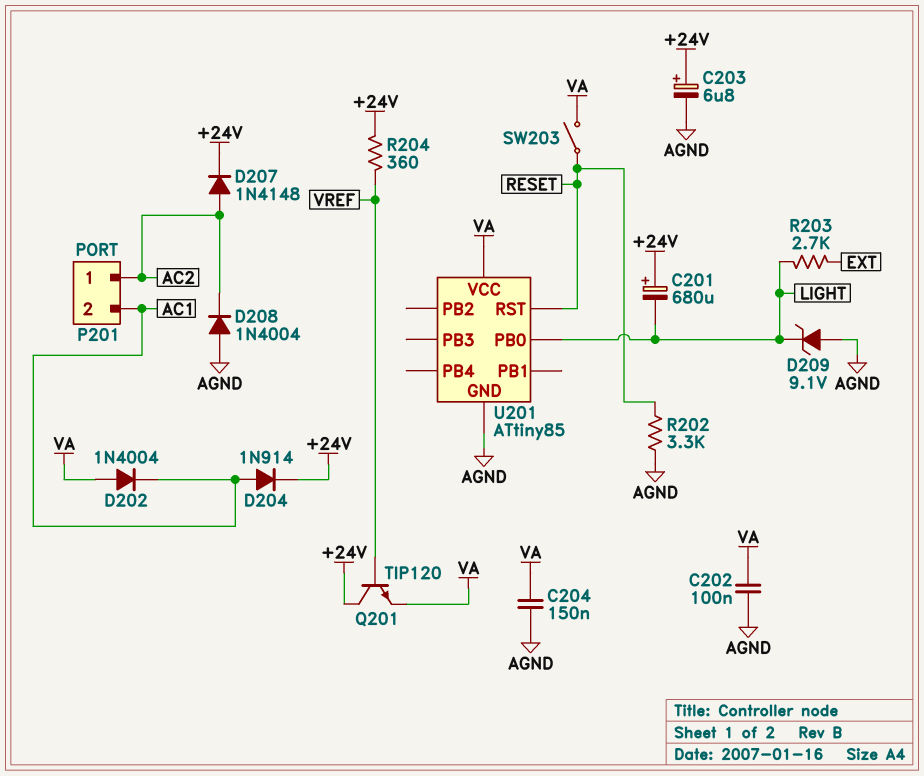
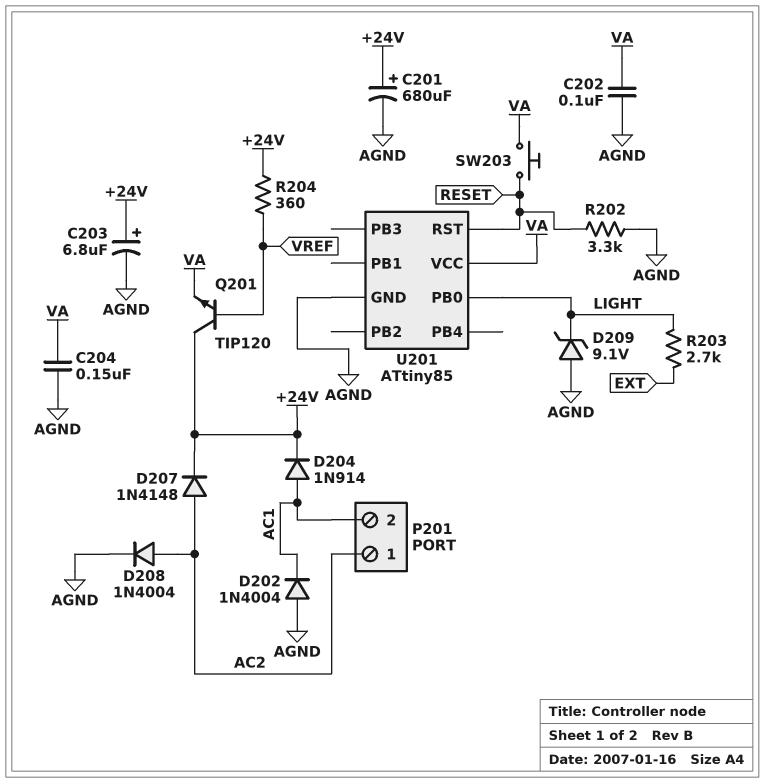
C201: 680uF (plus +24V, minus LIGHT) -> 680uF (plus +24V, minus AGND)
D202: diode 1N4004 (A VA, K AC1) -> diode 1N4004 (A AGND, K AC1)
D208: diode 1N4004 (A AGND, K AC2) -> diode 1N4004 (A AC2, K AGND)
SW203: switch (RESET, VA) -> button (RESET, VA)

